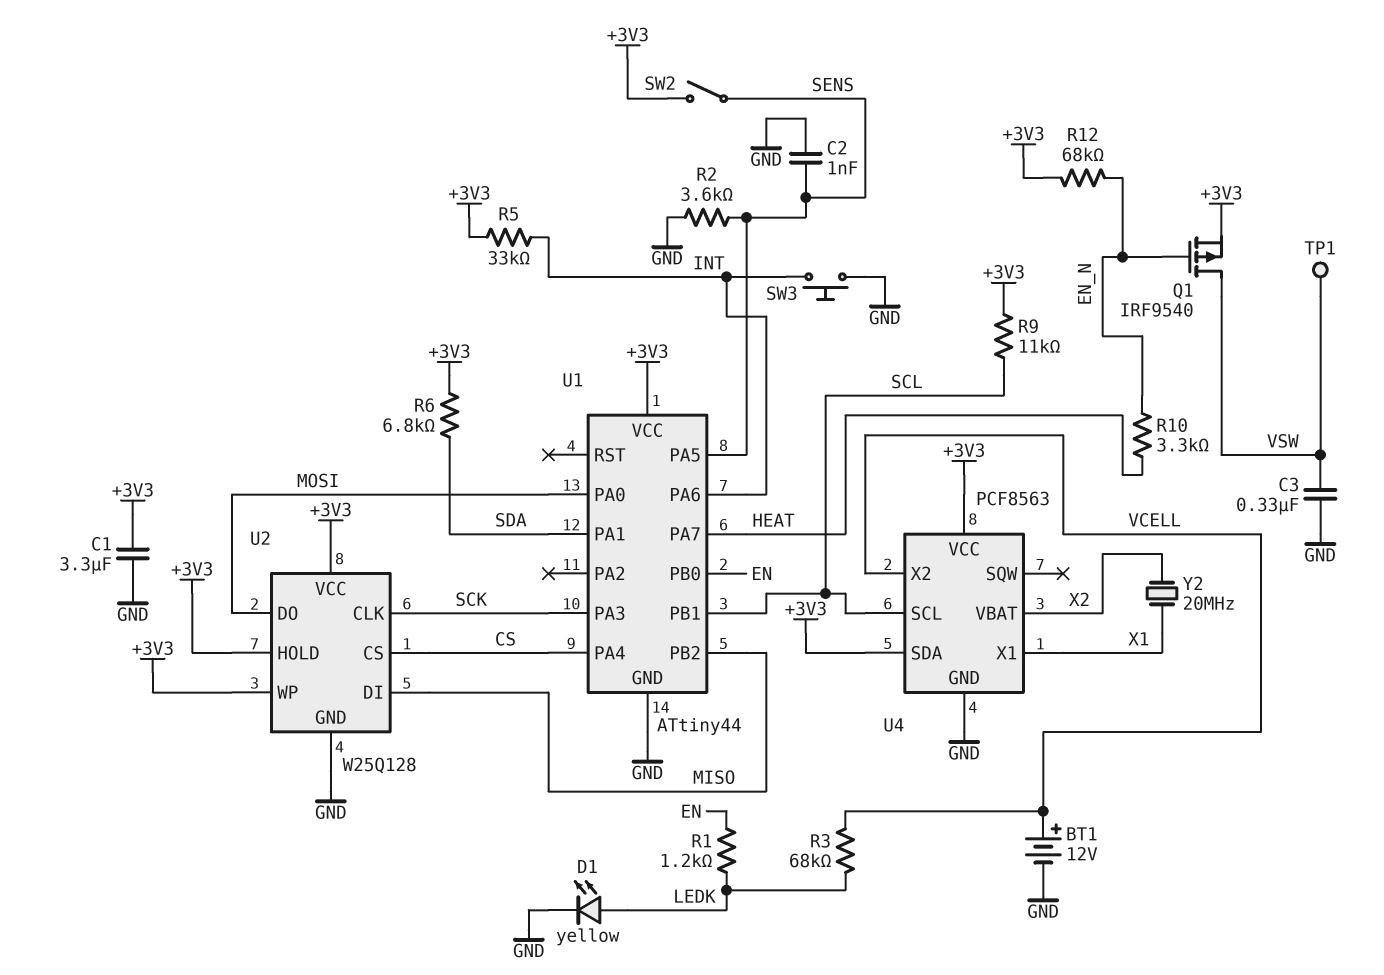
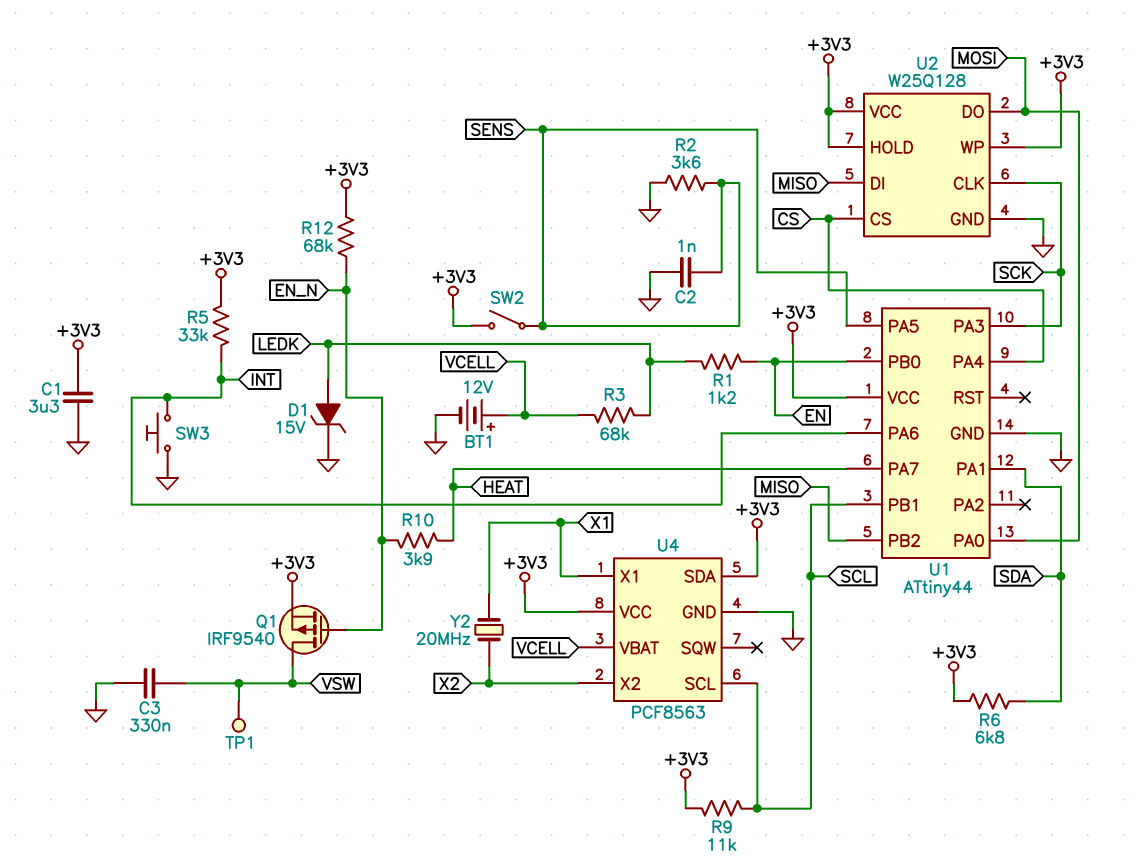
D1: LED yellow (A LEDK, K GND) -> zener 15V (A LEDK, K GND)
R10: 3.3k (EN_N, HEAT) -> 3.9k (EN_N, HEAT)
U4 pin VBAT: X2 -> VCELL
U4 pin X2: VCELL -> X2

